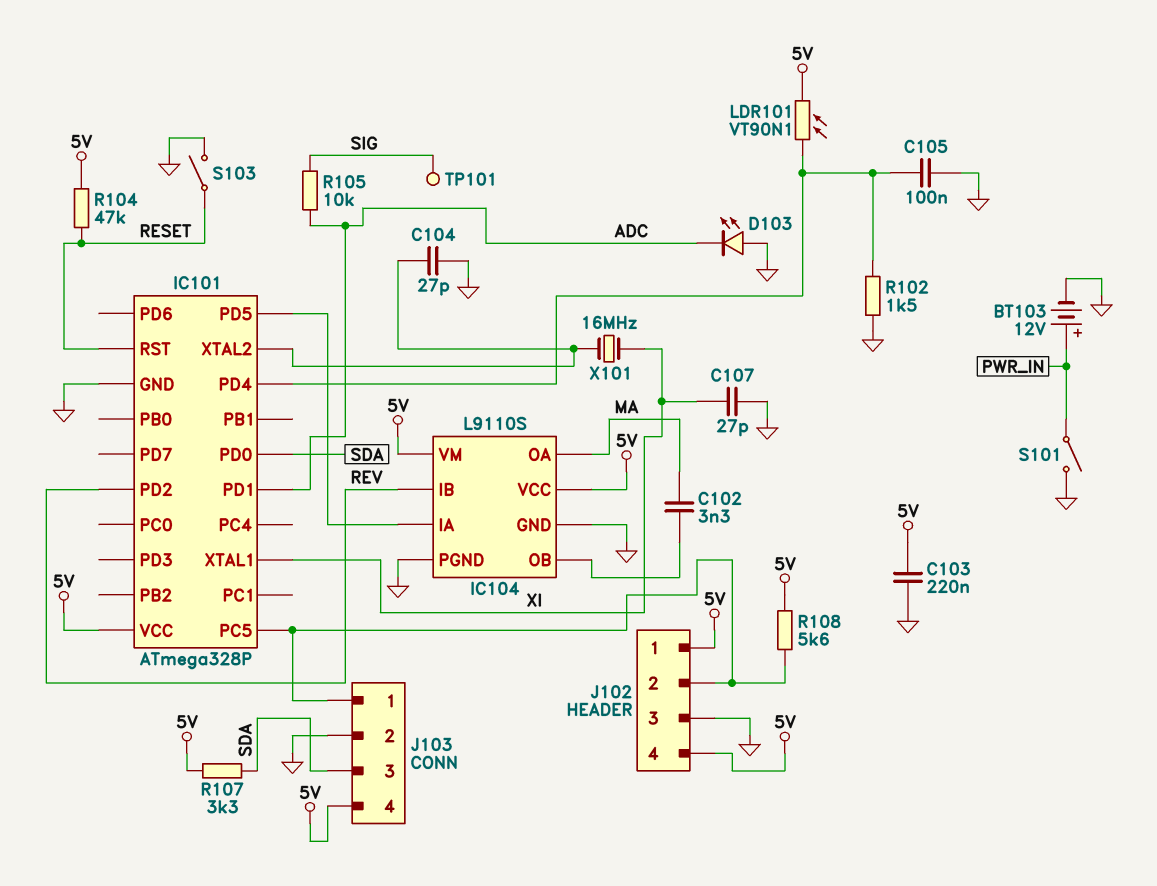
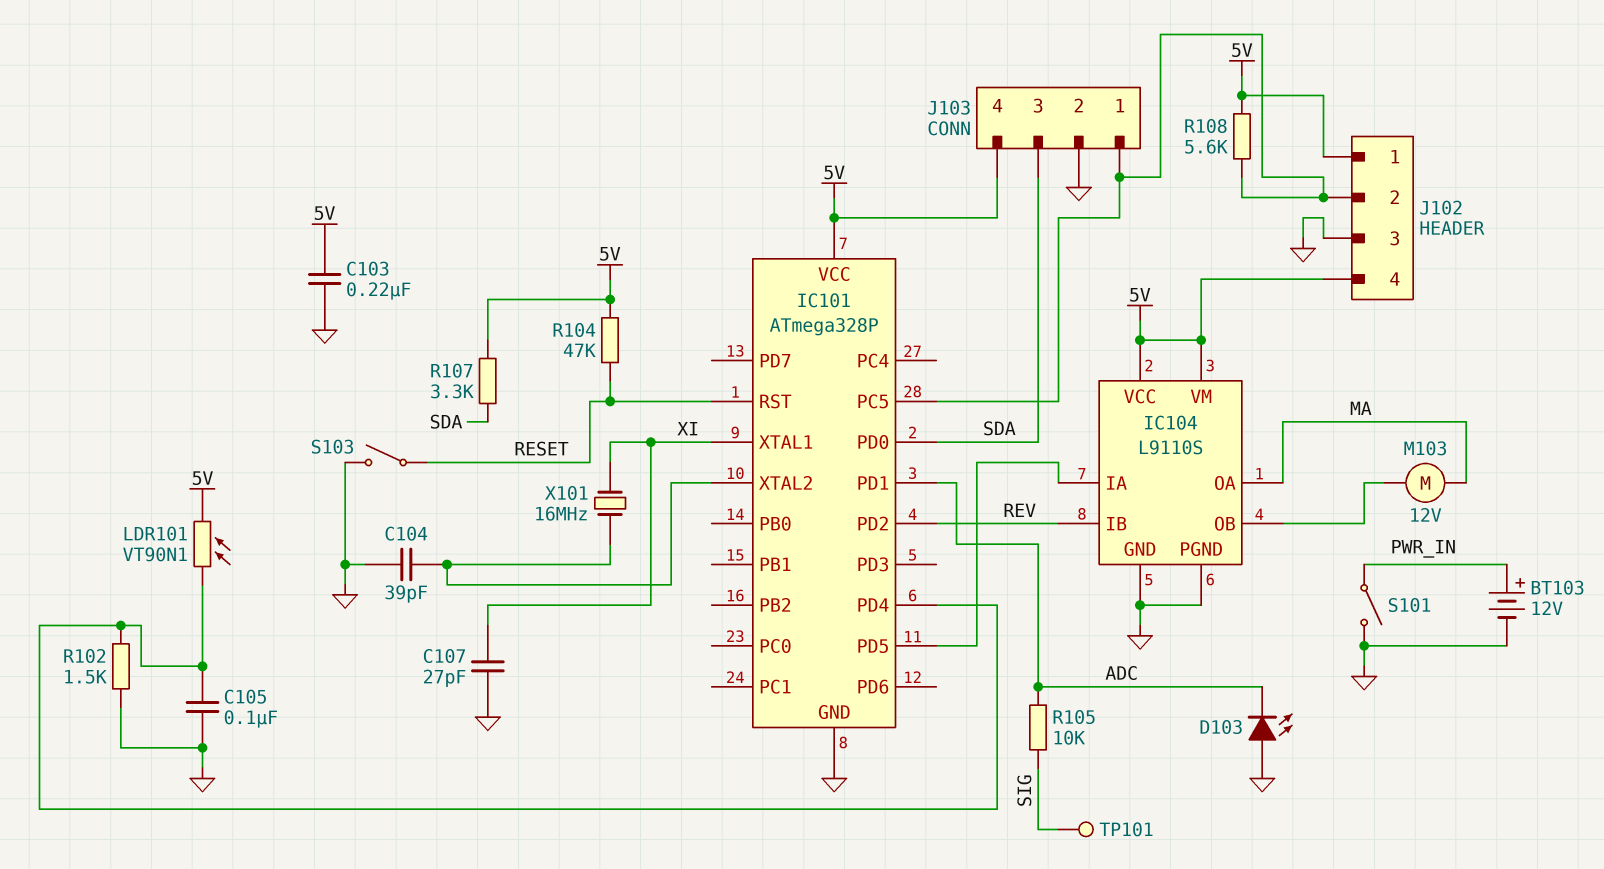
C102: 3.3nF (IC104/OB, MA) -> none
C104: 27pF (GND, IC101/XTAL2) -> 39pF (GND, IC101/XTAL2)
M103: none -> motor 12V (IC104/OB, MA)

